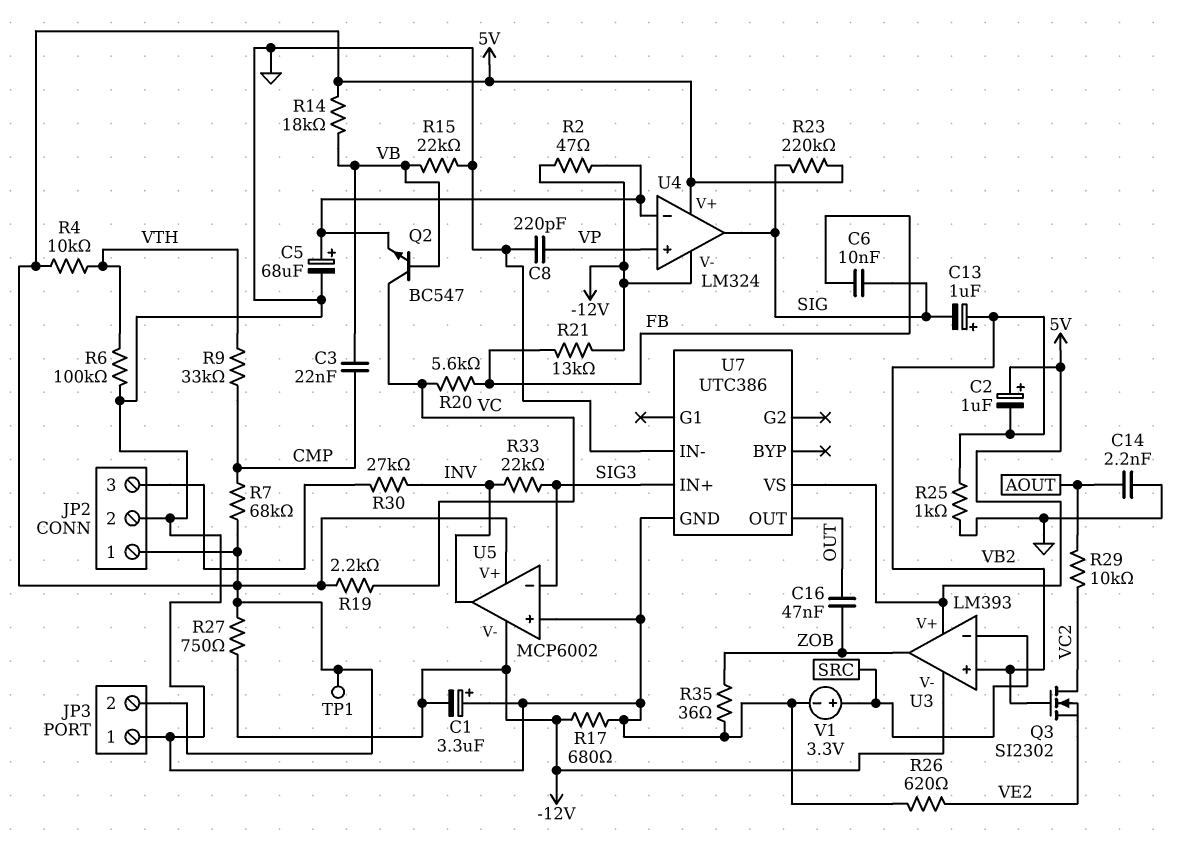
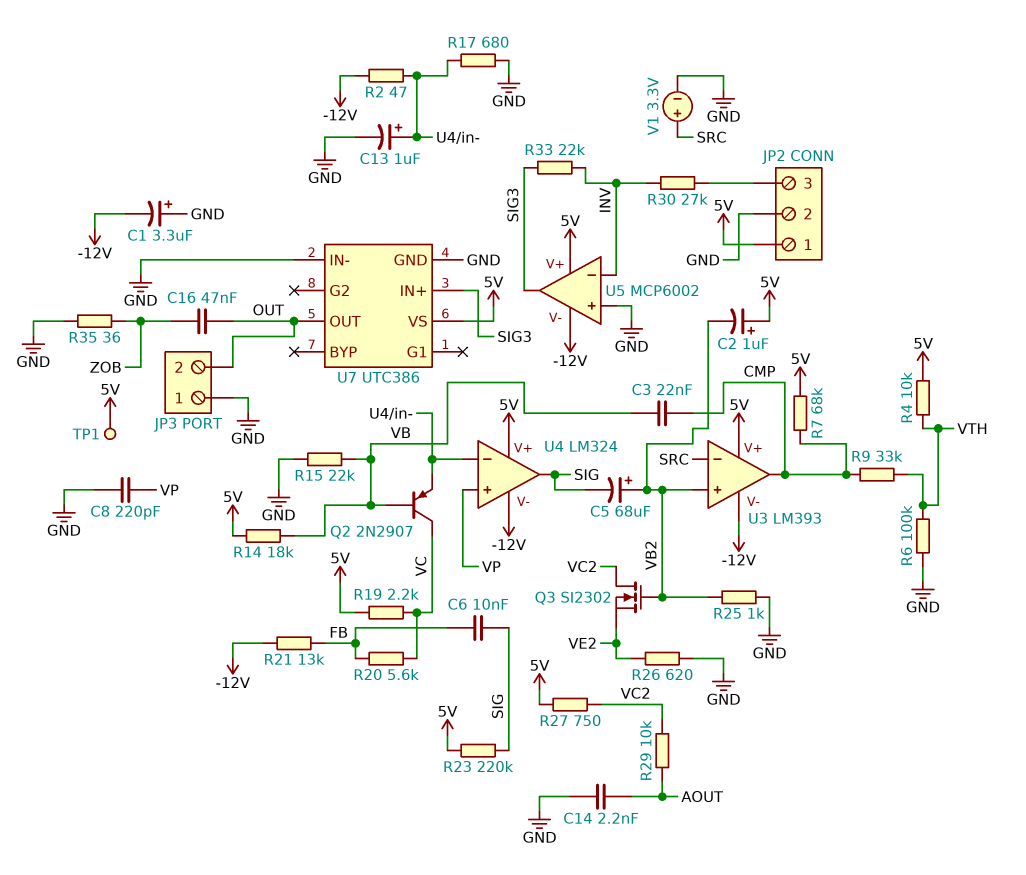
C5: 68uF (plus U4/in-, minus GND) -> 68uF (plus VB2, minus SIG)
C13: 1uF (plus VB2, minus SIG) -> 1uF (plus U4/in-, minus GND)
JP3 pin 2: 5V -> OUT
Q2: NPN BC547 (B VB, C VC, E U4/in-) -> PNP 2N2907 (B VB, C VC, E U4/in-)
R17: 680 (-12V, GND) -> 680 (GND, U4/in-)
R27: 750 (-12V, 5V) -> 750 (5V, VC2)
U3 pin out: ZOB -> CMP
U5 pin in-: SIG3 -> INV
U5 pin out: INV -> SIG3

